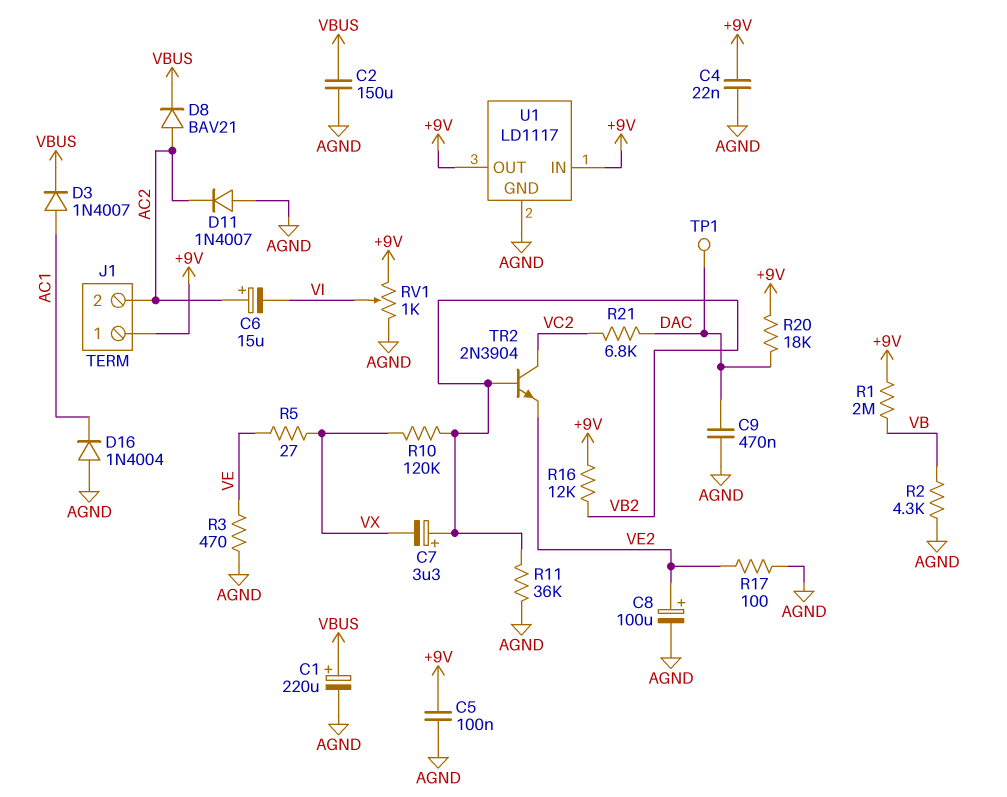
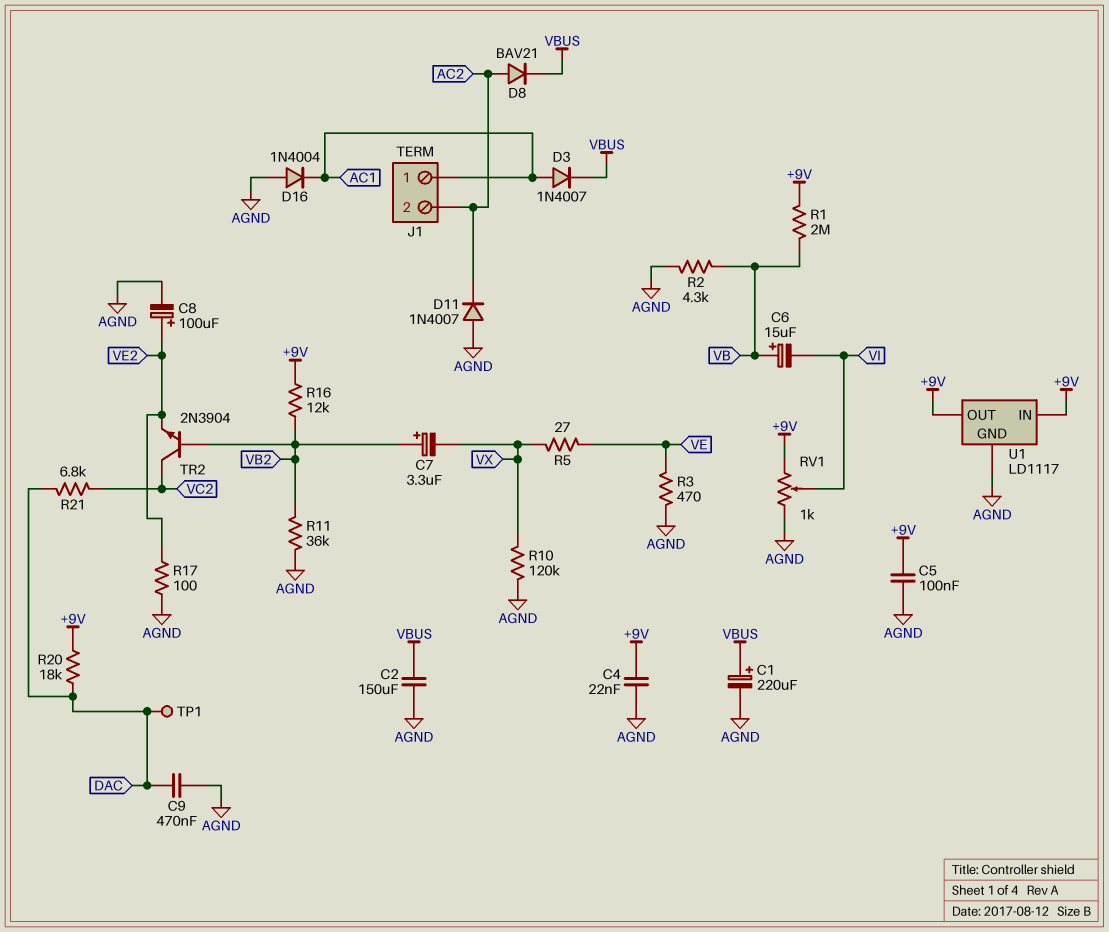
C6: 15uF (plus AC2, minus VI) -> 15uF (plus VB, minus VI)
J1 pin 1: +9V -> AC1
R10: 120k (VB2, VX) -> 120k (AGND, VX)

